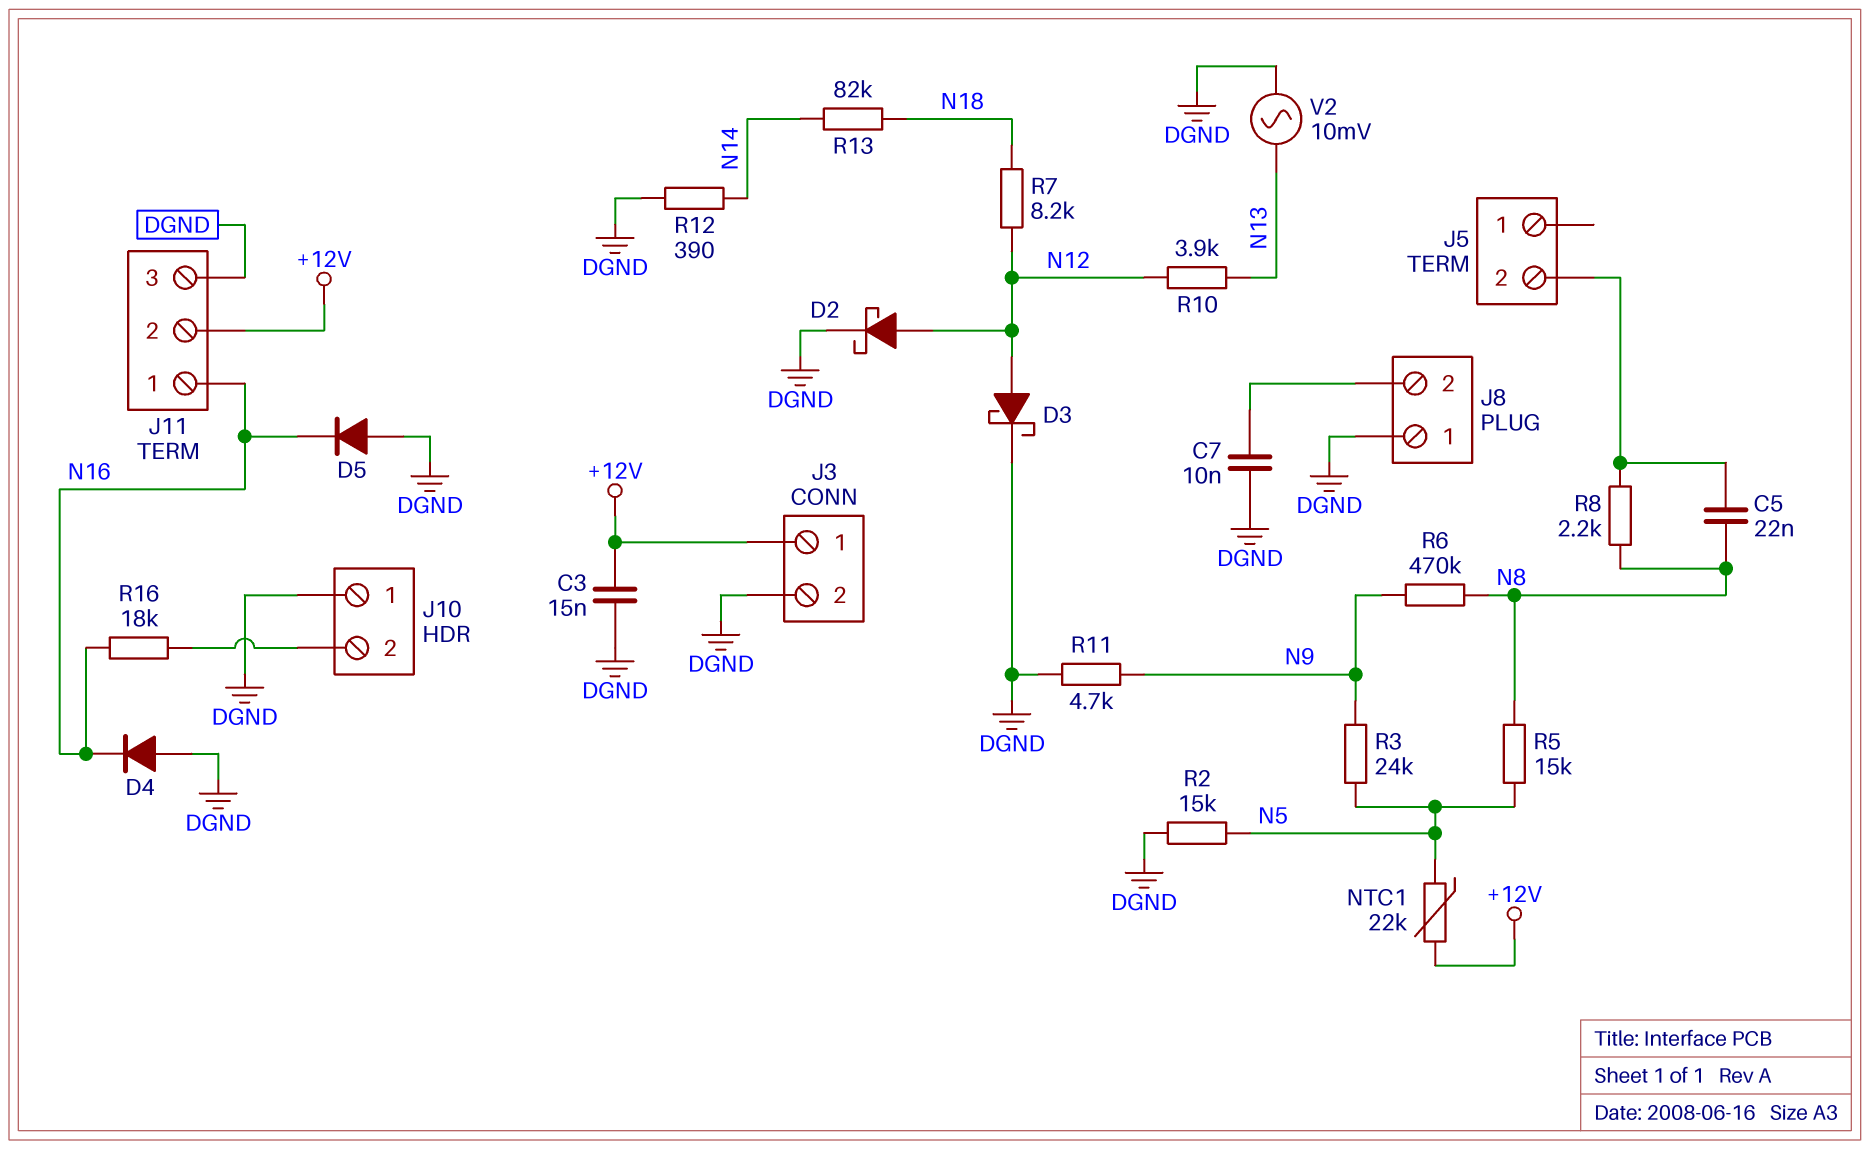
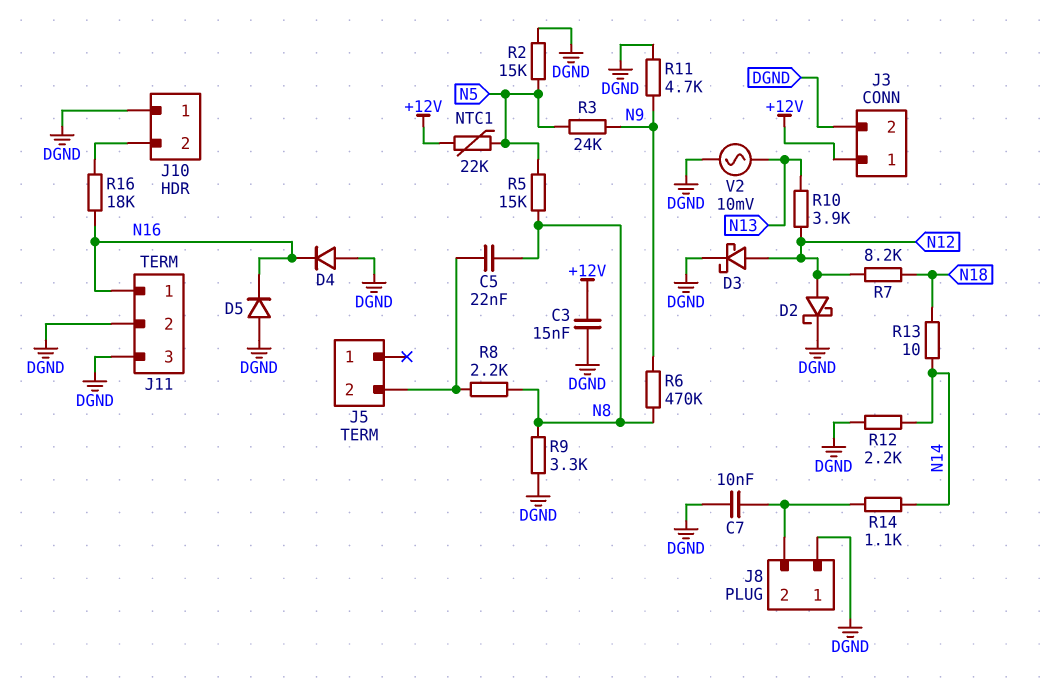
J11 pin 2: +12V -> DGND
R9: none -> 3.3k (DGND, N8)
R12: 390 (DGND, N14) -> 2.2k (DGND, N14)
R13: 82k (N14, N18) -> 10 (N14, N18)
R14: none -> 1.1k (J8/2, N14)

